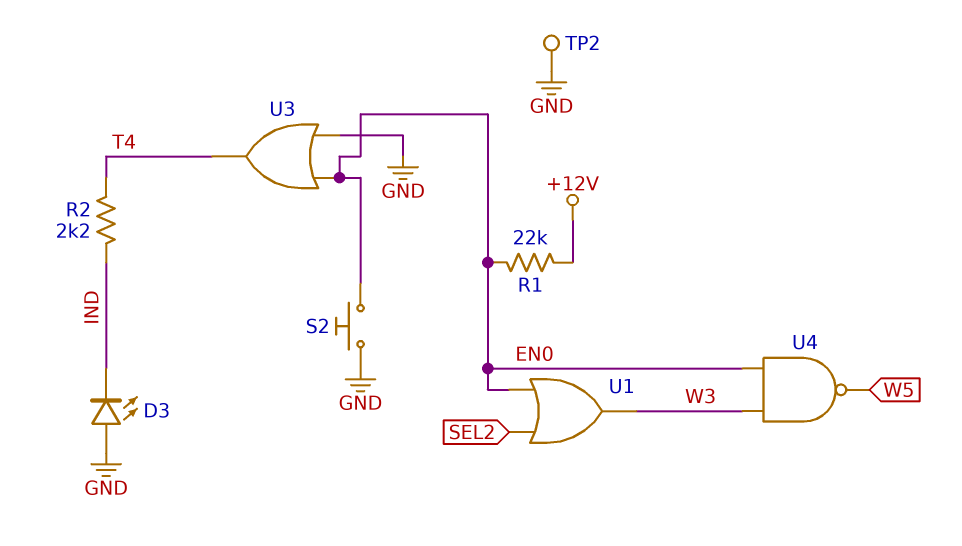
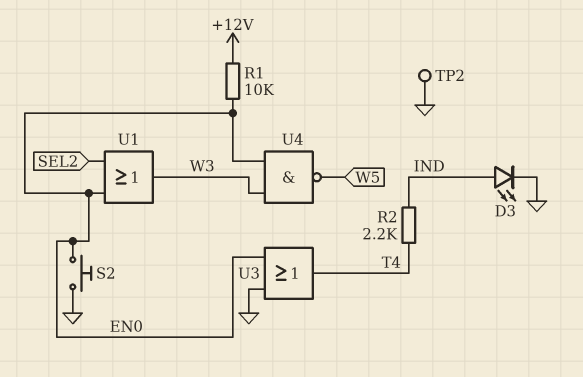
D3: LED (A GND, K IND) -> LED (A IND, K GND)
R1: 22k (+12V, EN0) -> 10k (+12V, EN0)

